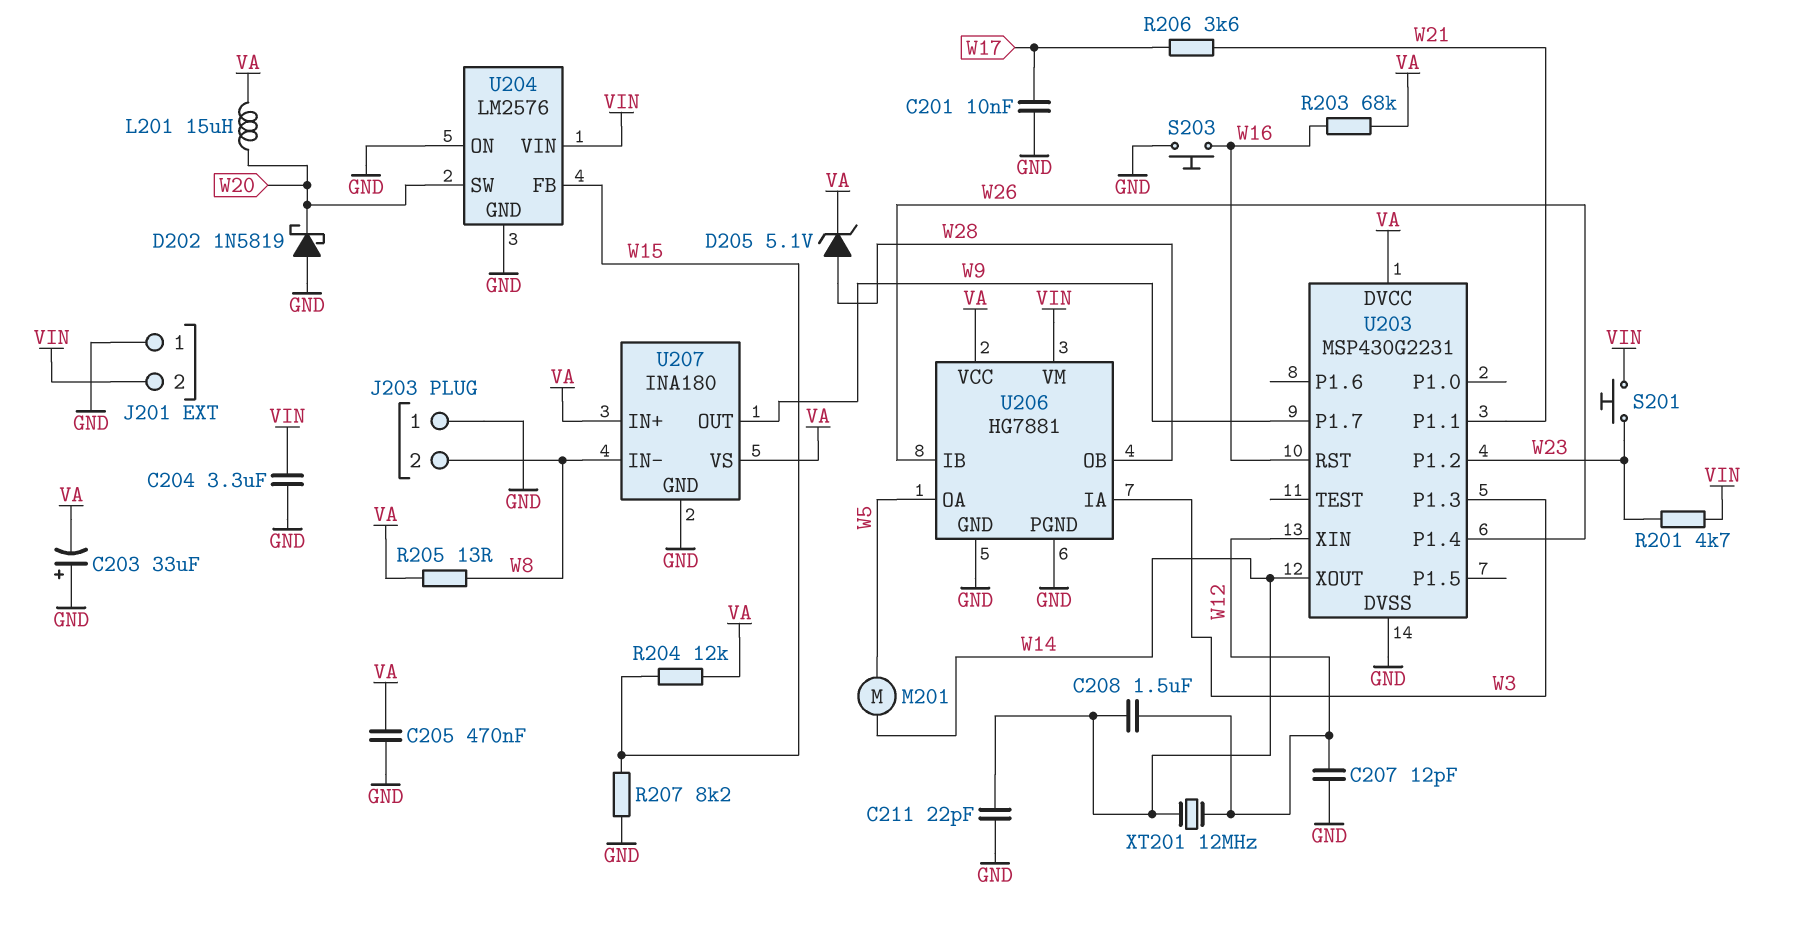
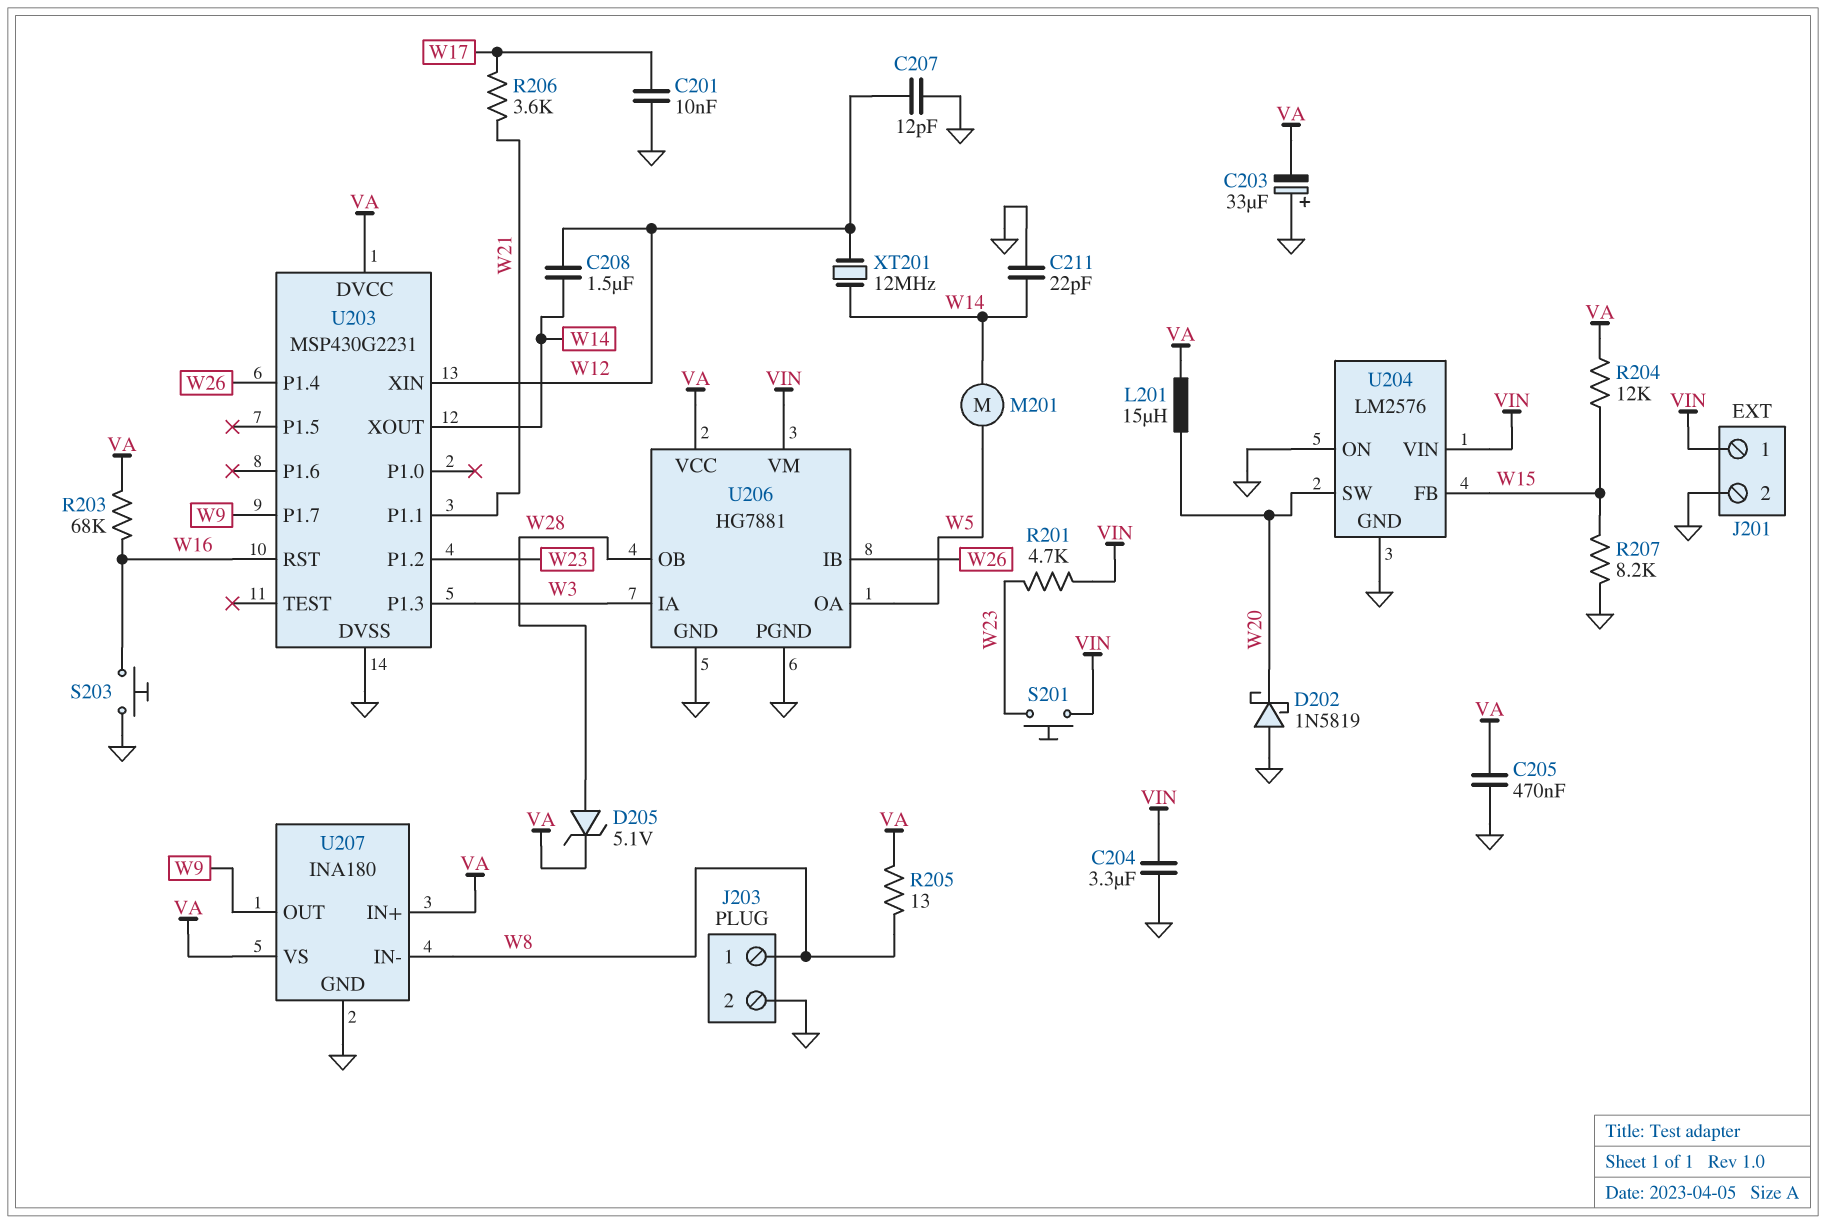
J201 pin 1: GND -> VIN
J201 pin 2: VIN -> GND
J203 pin 1: GND -> W8
J203 pin 2: W8 -> GND

